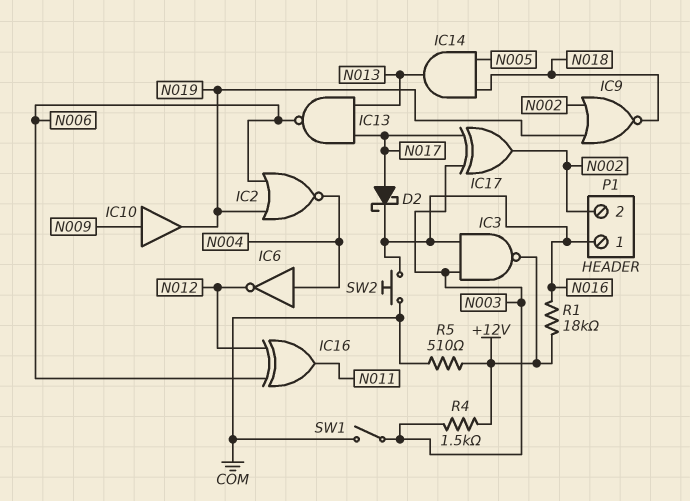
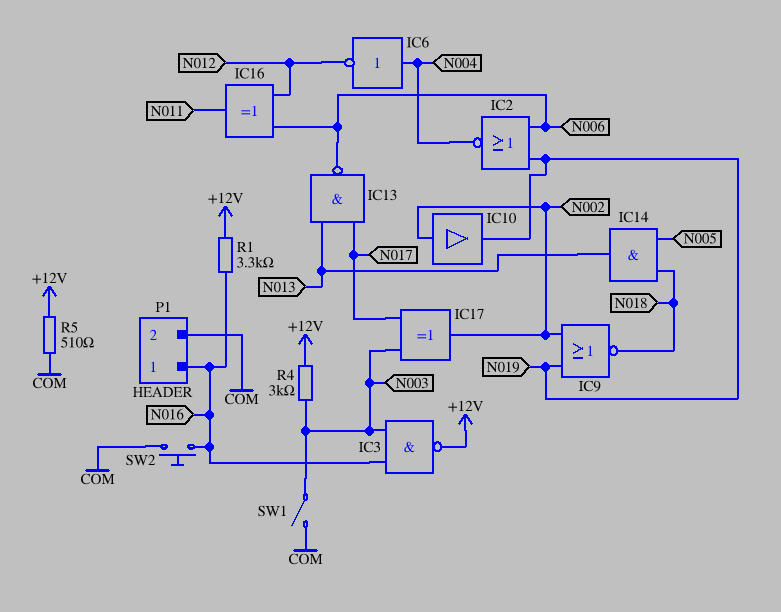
D2: schottky (A N017, K N016) -> none
IC10: buffer (in N009, out N019) -> buffer (in N002, out N019)
P1 pin 2: N002 -> COM
R1: 18k (+12V, N016) -> 3.3k (+12V, N016)
R4: 1.5k (+12V, N003) -> 3k (+12V, N003)

